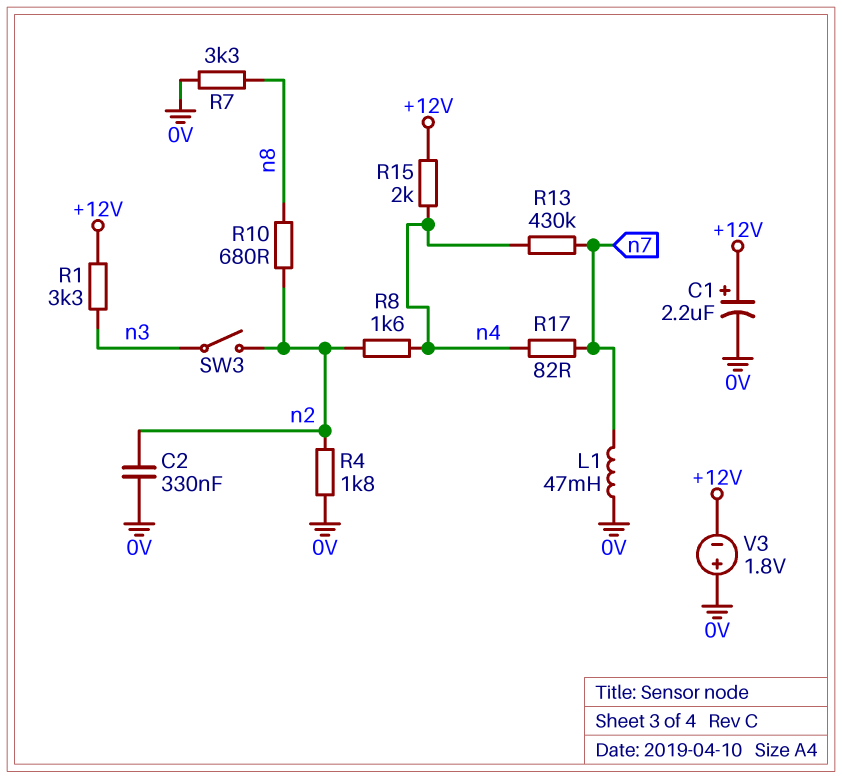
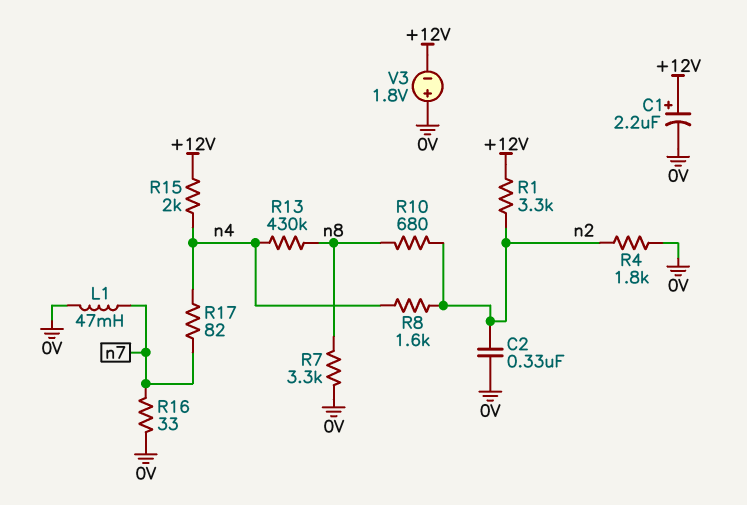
R1: 3.3k (+12V, n3) -> 3.3k (+12V, n2)
R13: 430k (n4, n7) -> 430k (n4, n8)
R16: none -> 33 (0V, n7)
SW3: switch (n2, n3) -> none

